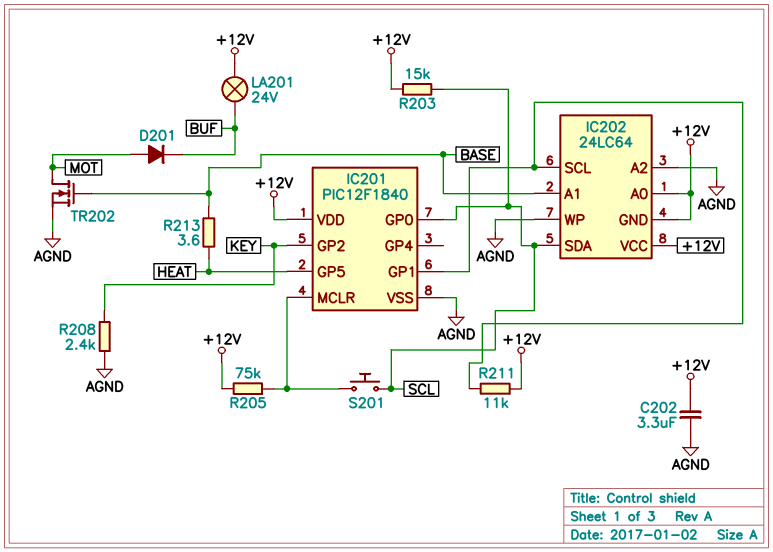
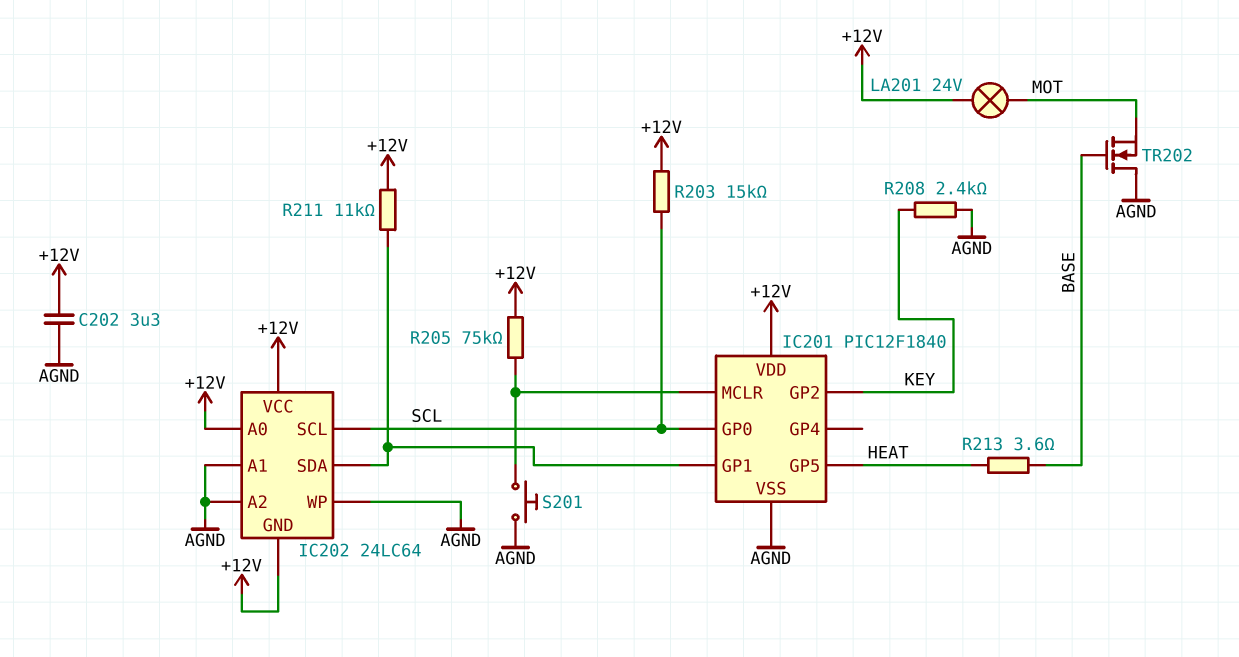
D201: diode (A MOT, K BUF) -> none
IC202 pin A1: BASE -> AGND
IC202 pin SCL: IC201/GP1 -> SCL
IC202 pin SDA: SCL -> IC201/GP1
LA201: lamp 24V (+12V, BUF) -> lamp 24V (+12V, MOT)
S201: button (IC201/MCLR, SCL) -> button (AGND, IC201/MCLR)
TR202: NMOS (G BASE, D MOT, S AGND) -> NMOS (G BASE, D AGND, S MOT)

